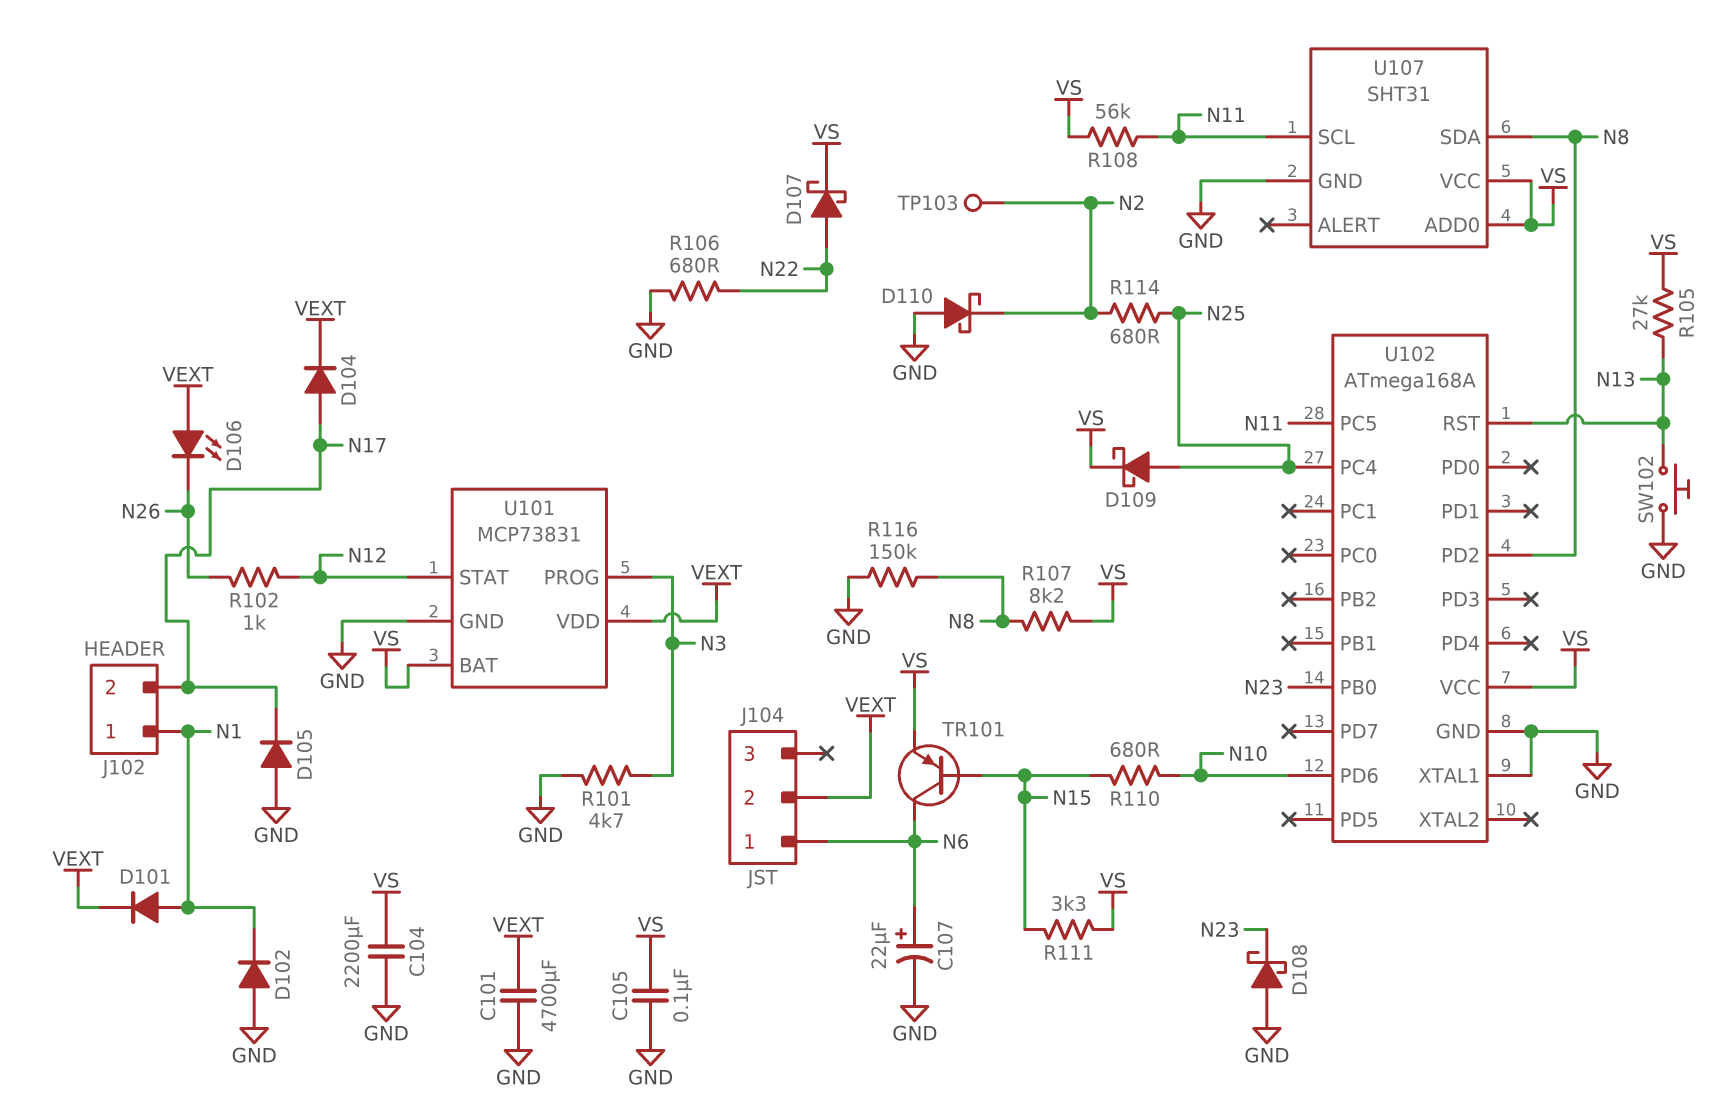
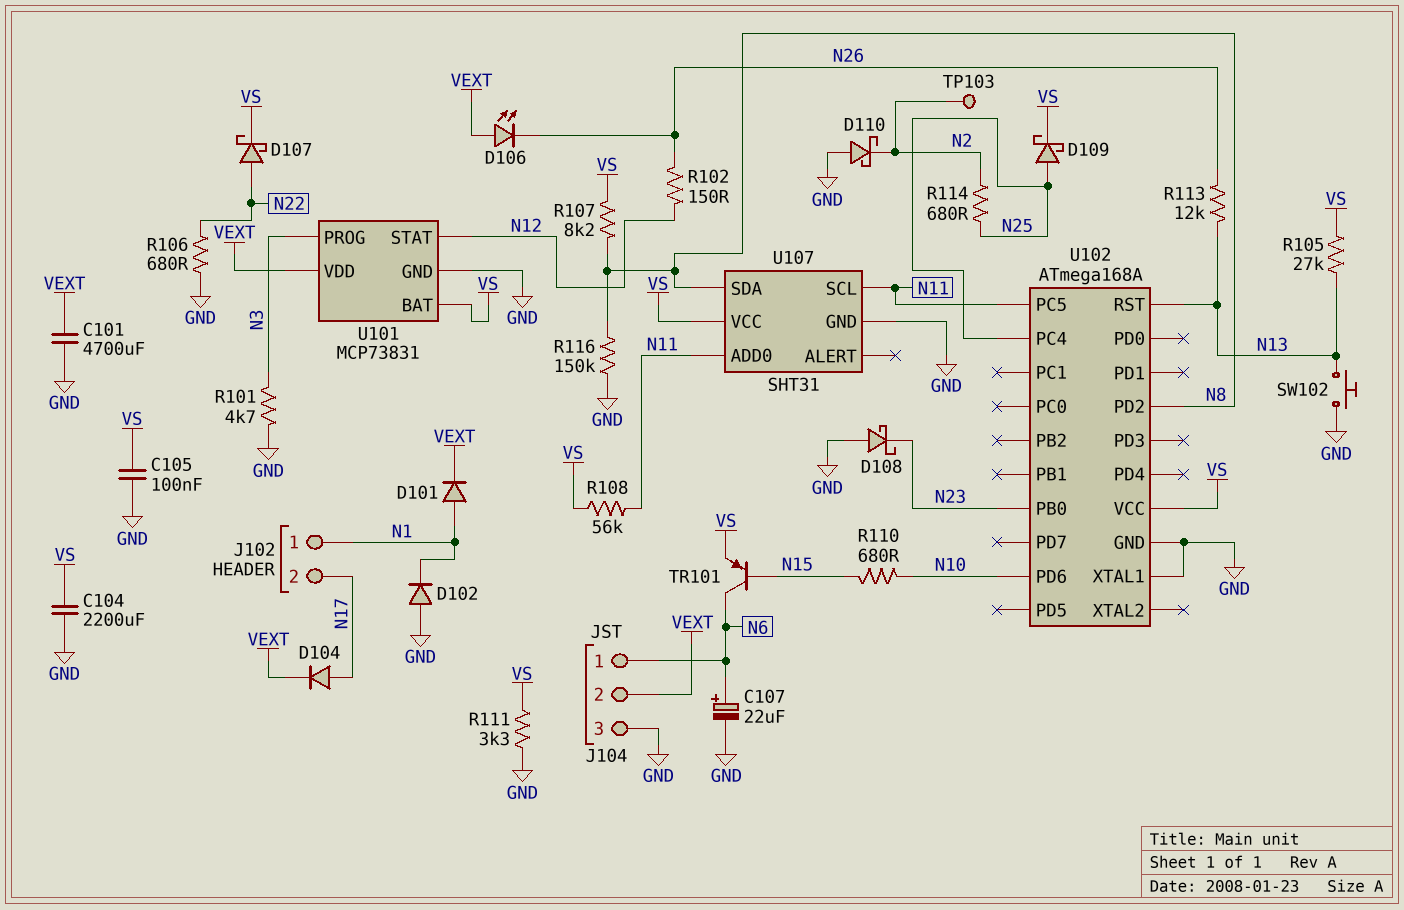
D105: diode (A GND, K N17) -> none
J104 pin 3: none -> GND
R102: 1k (N12, N26) -> 150 (N12, N26)
R111: 3.3k (N15, VS) -> 3.3k (GND, VS)
R113: none -> 12k (N13, N26)
U107 pin ADD0: VS -> N11

